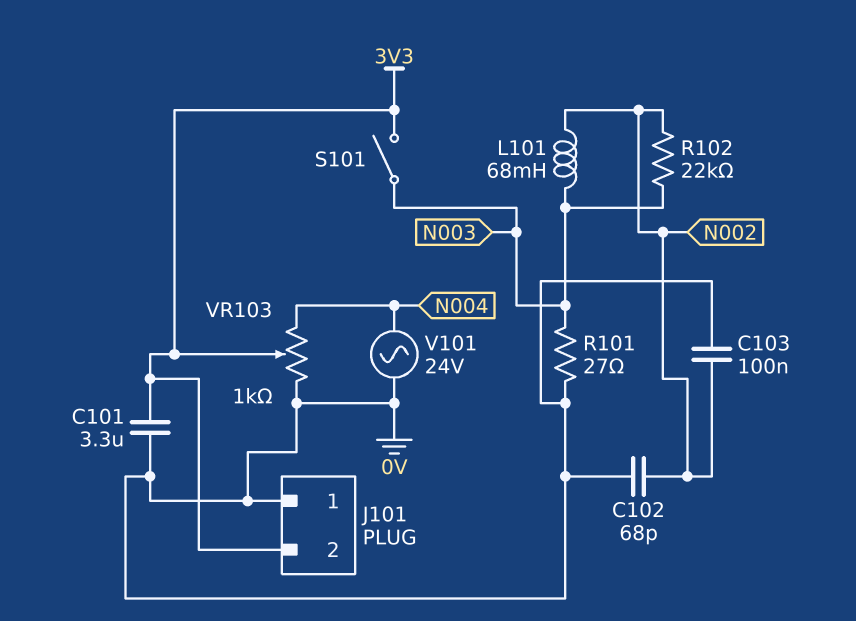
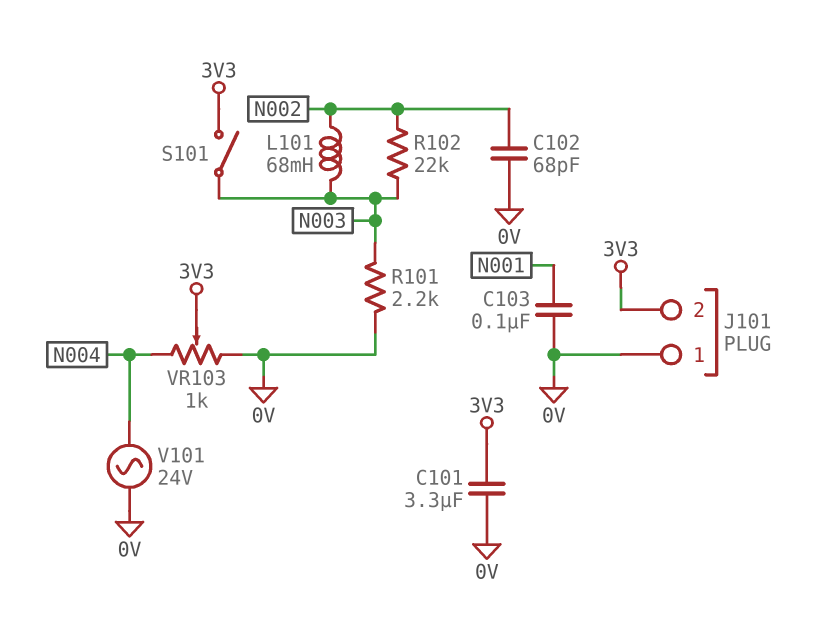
C103: 100nF (0V, N002) -> 100nF (0V, N001)
R101: 27 (0V, N003) -> 2.2k (0V, N003)

